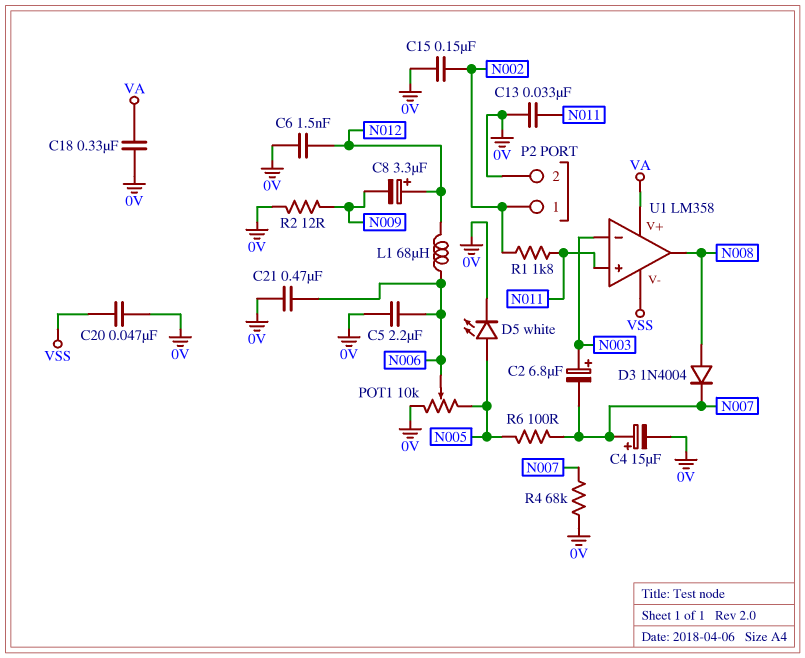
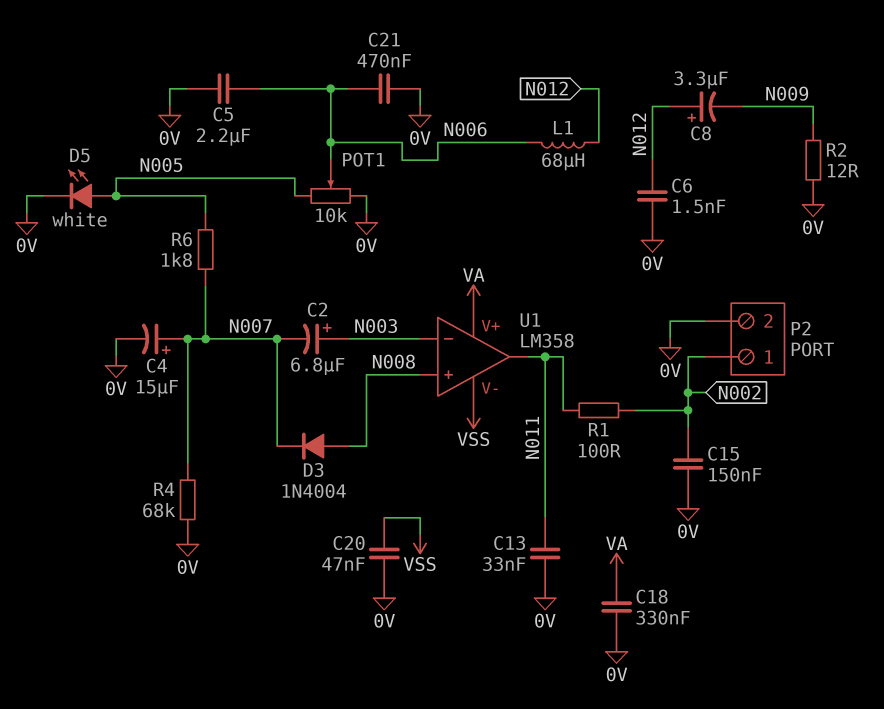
R1: 1.8k (N002, N011) -> 100 (N002, N011)
R6: 100 (N005, N007) -> 1.8k (N005, N007)
U1 pin in+: N011 -> N008
U1 pin out: N008 -> N011

